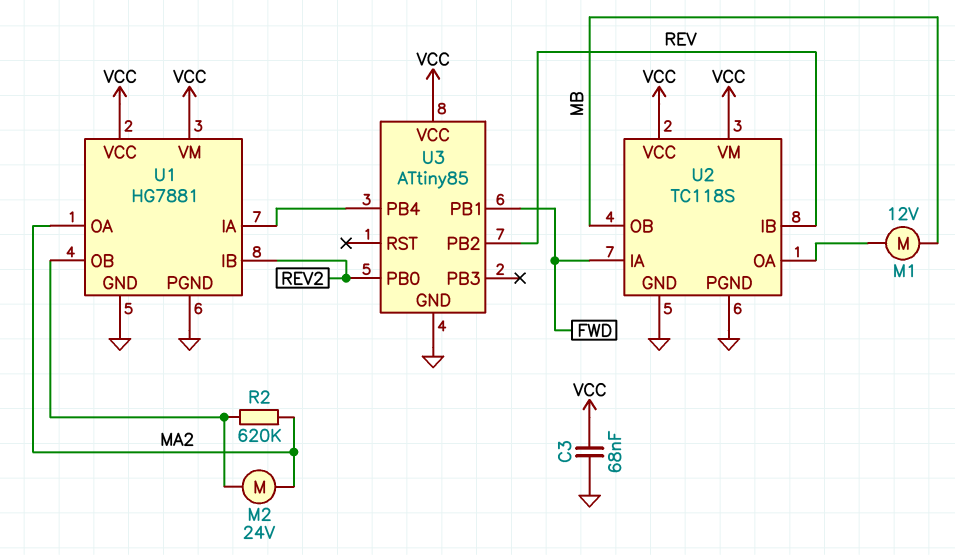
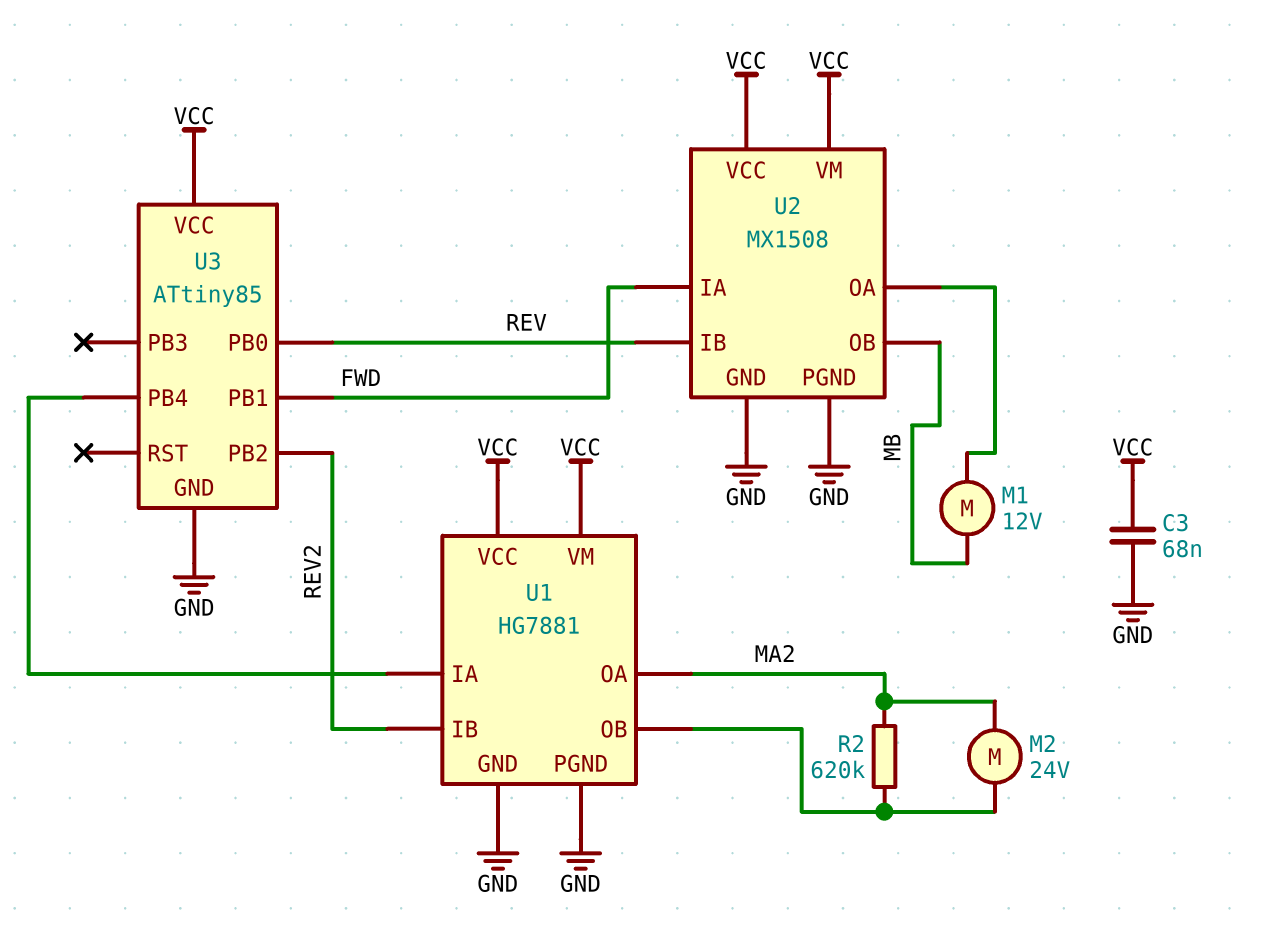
U2: TC118S -> MX1508
U3 pin PB0: REV2 -> REV
U3 pin PB2: REV -> REV2

